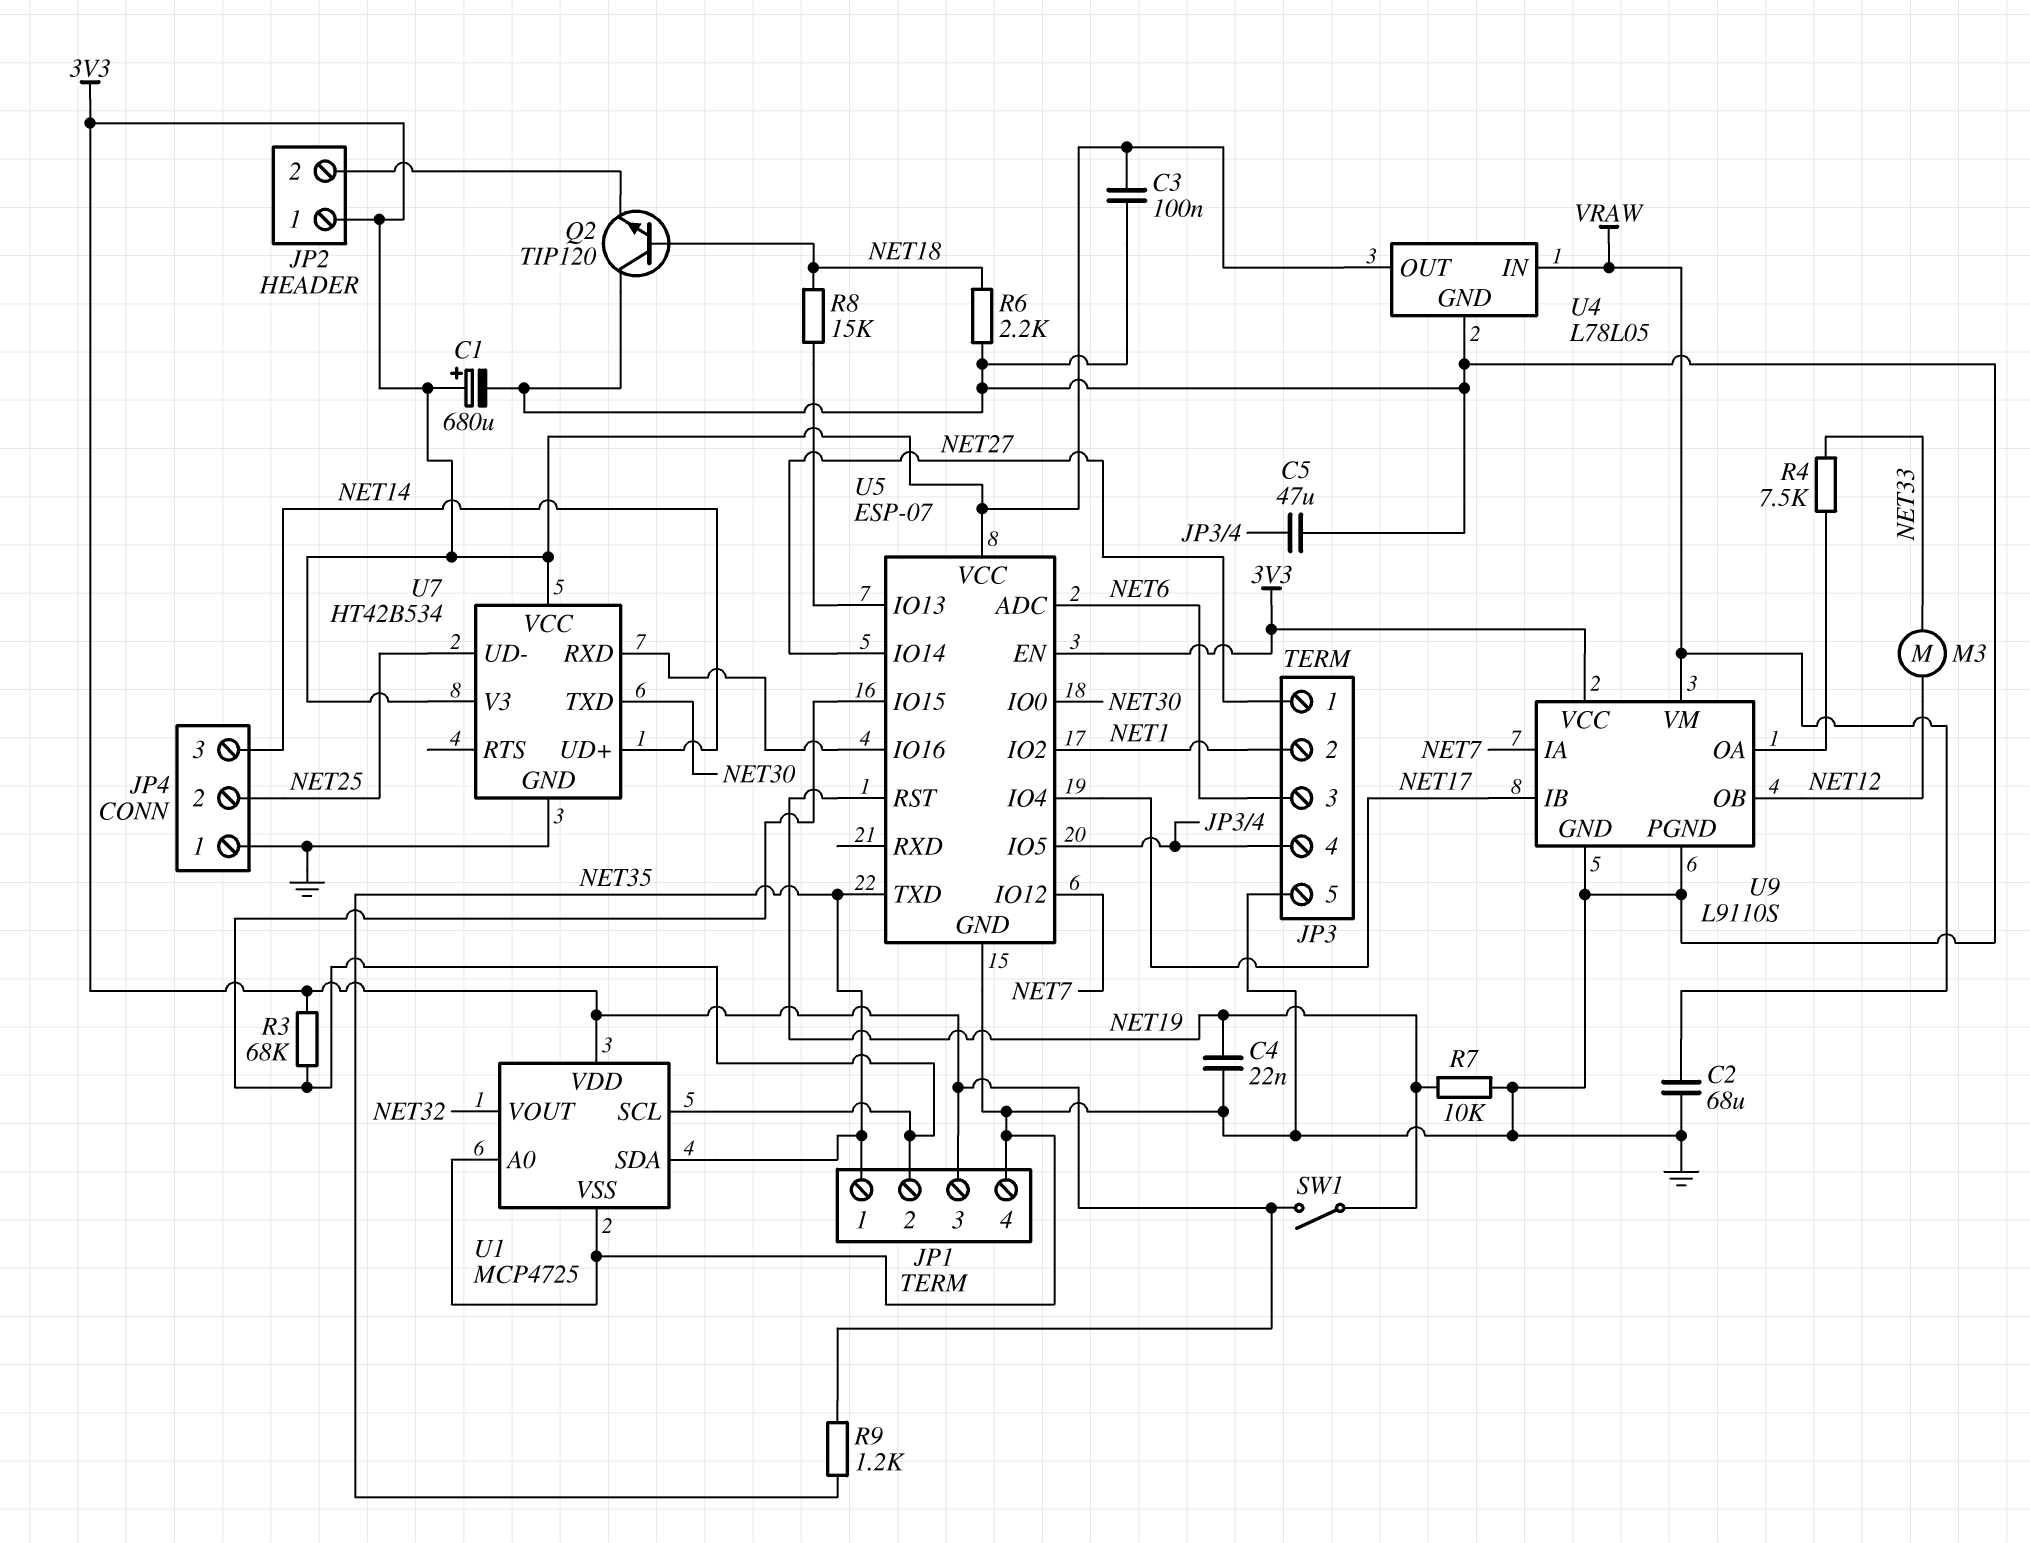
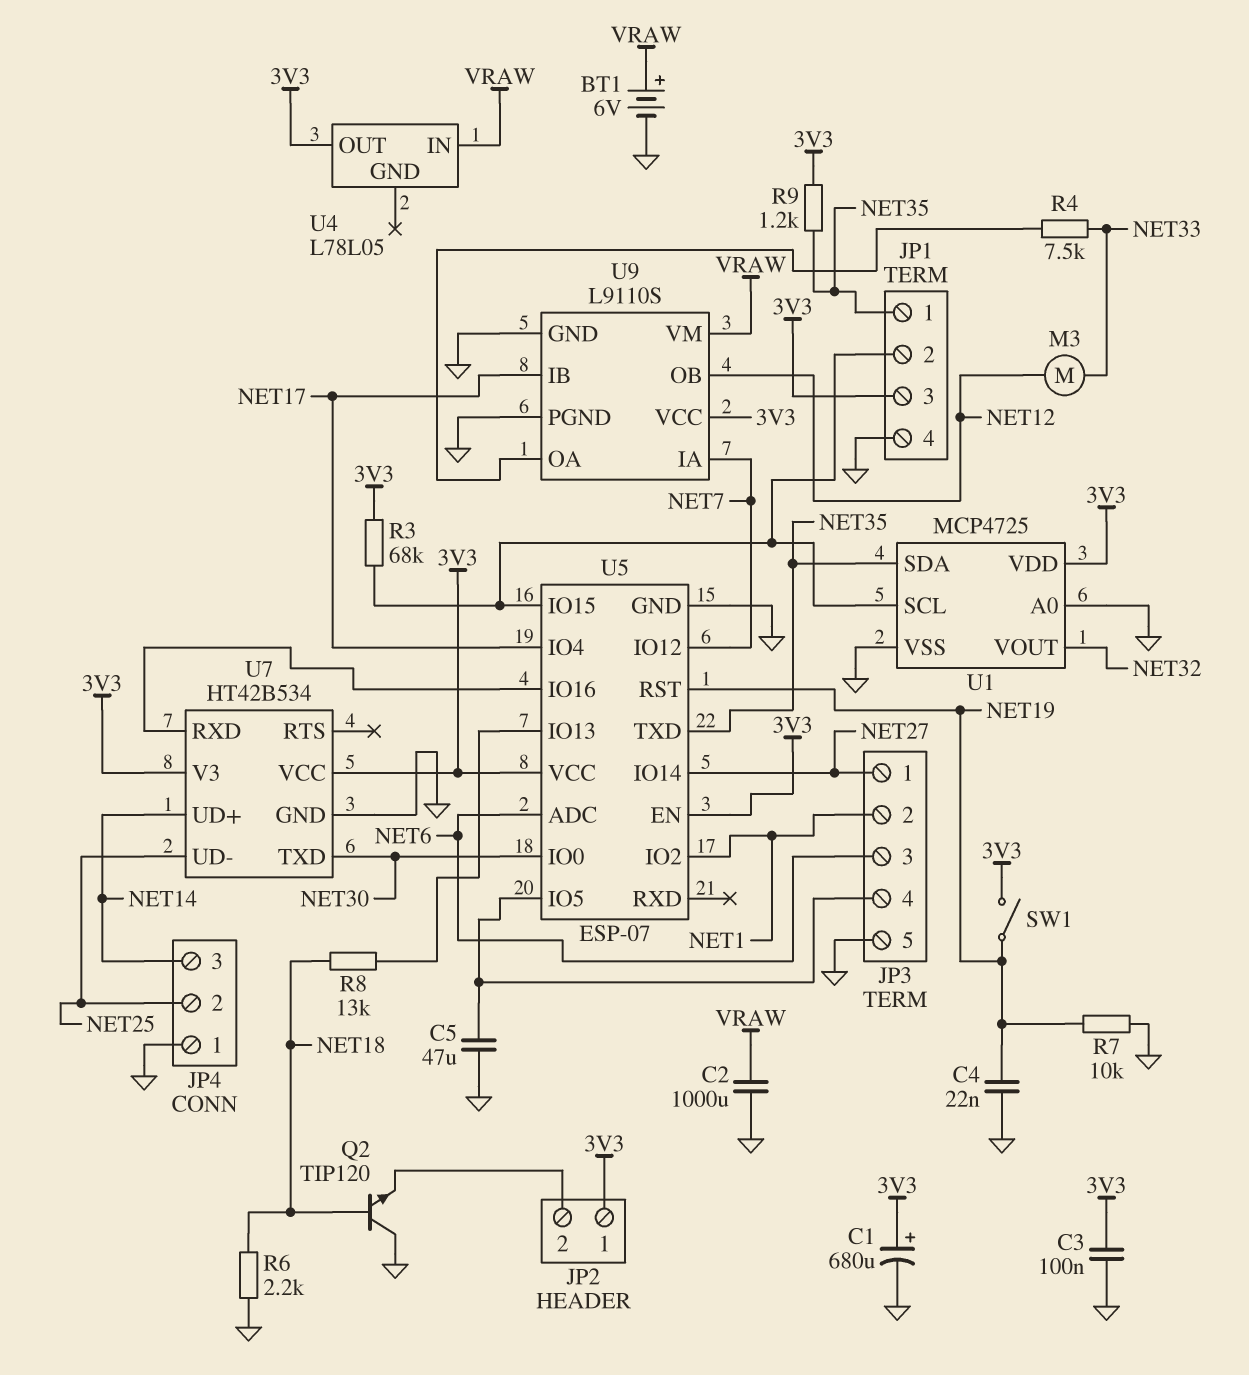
BT1: none -> 6V (plus VRAW, minus GND)
C2: 68uF (GND, VRAW) -> 1000uF (GND, VRAW)
R8: 15k (NET18, U5/IO13) -> 13k (NET18, U5/IO13)
U4 pin GND: GND -> none

